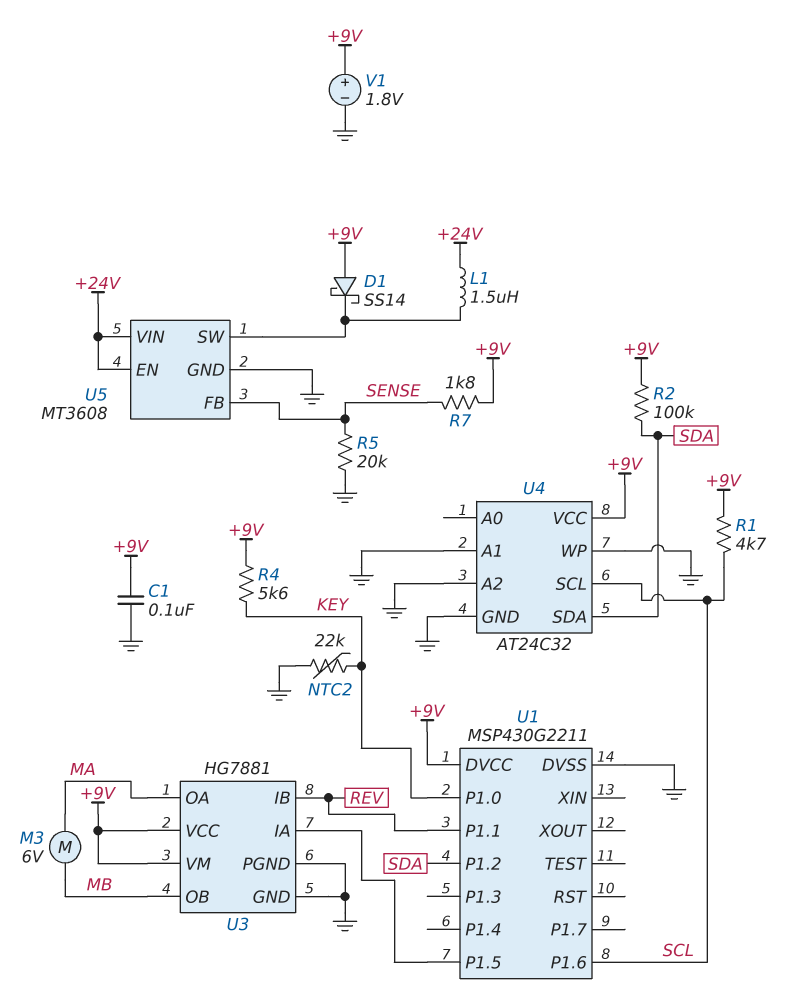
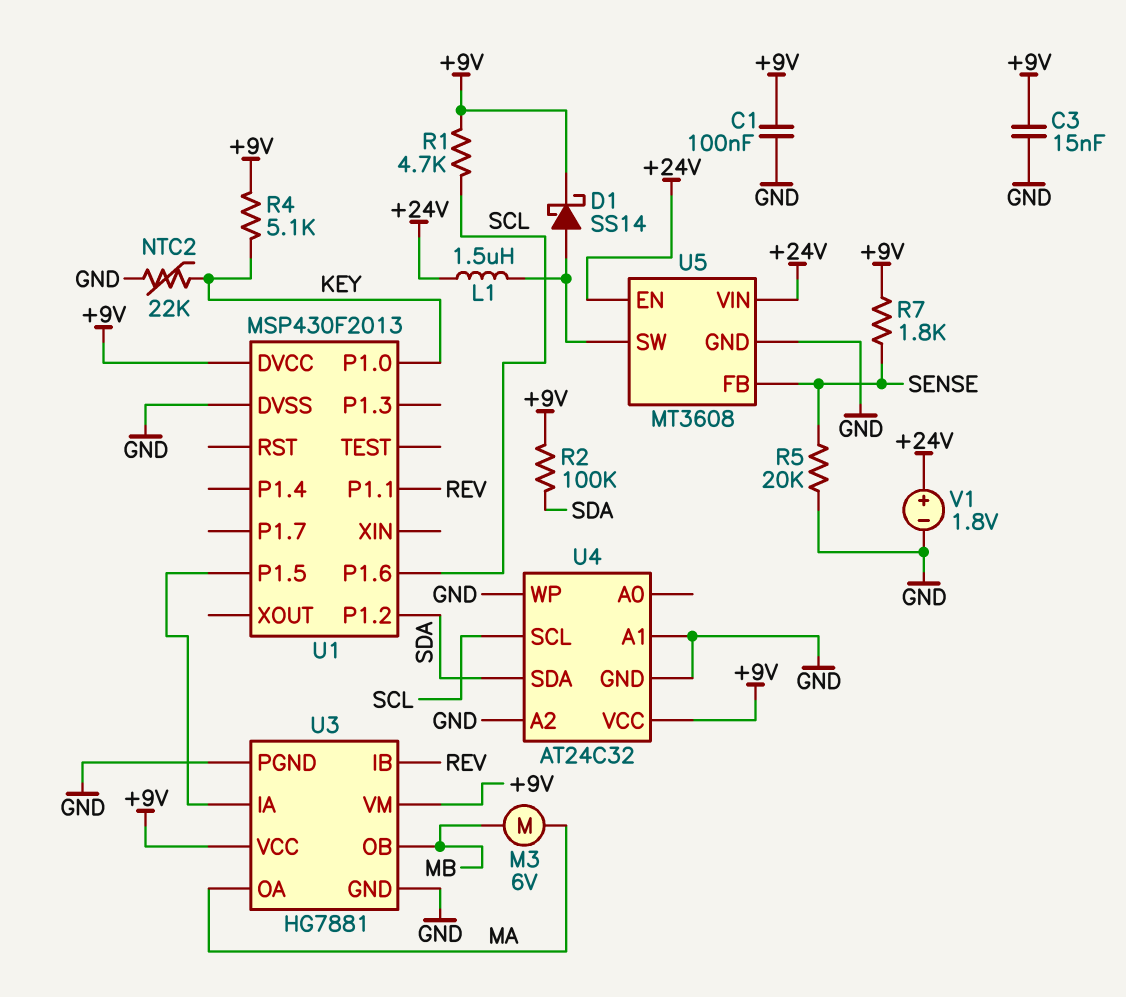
C3: none -> 15nF (+9V, GND)
D1: schottky SS14 (A +9V, K U5/SW) -> schottky SS14 (A U5/SW, K +9V)
R4: 5.6k (+9V, KEY) -> 5.1k (+9V, KEY)
U1: MSP430G2211 -> MSP430F2013
V1: 1.8V (plus +9V, minus GND) -> 1.8V (plus +24V, minus GND)

